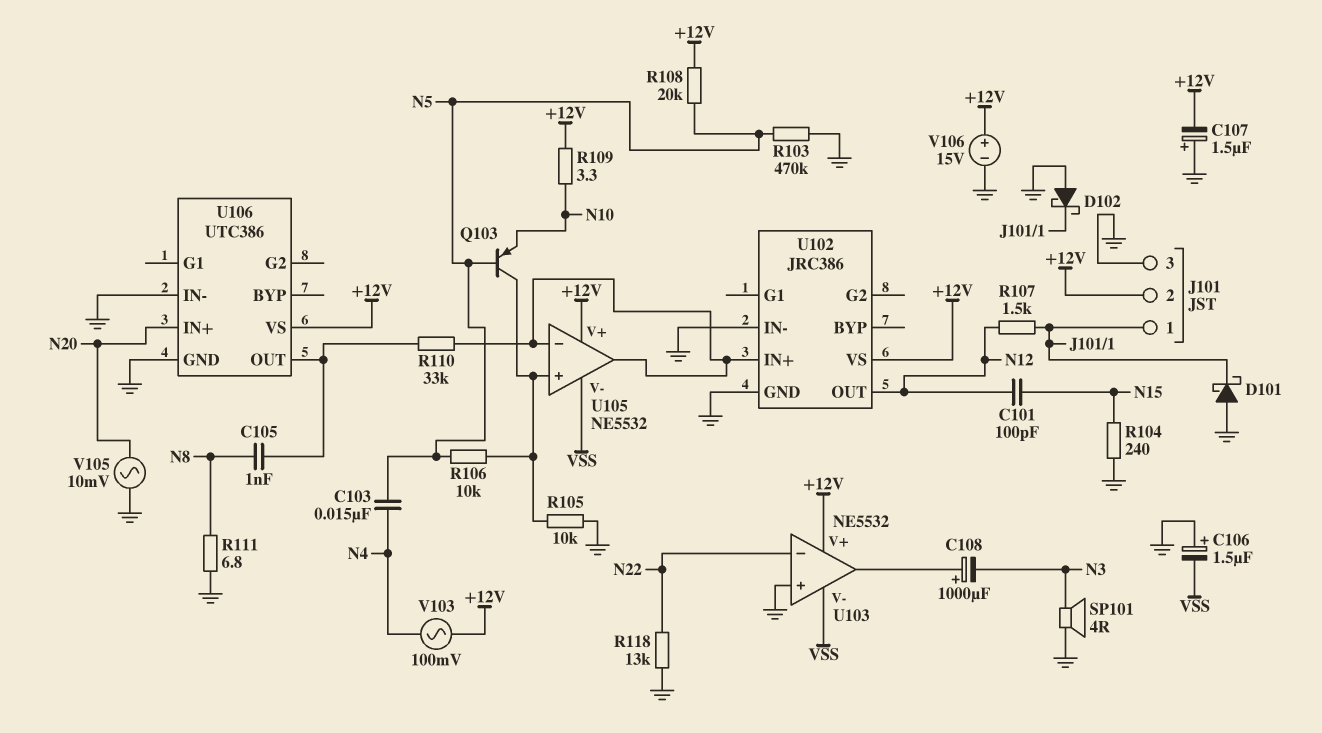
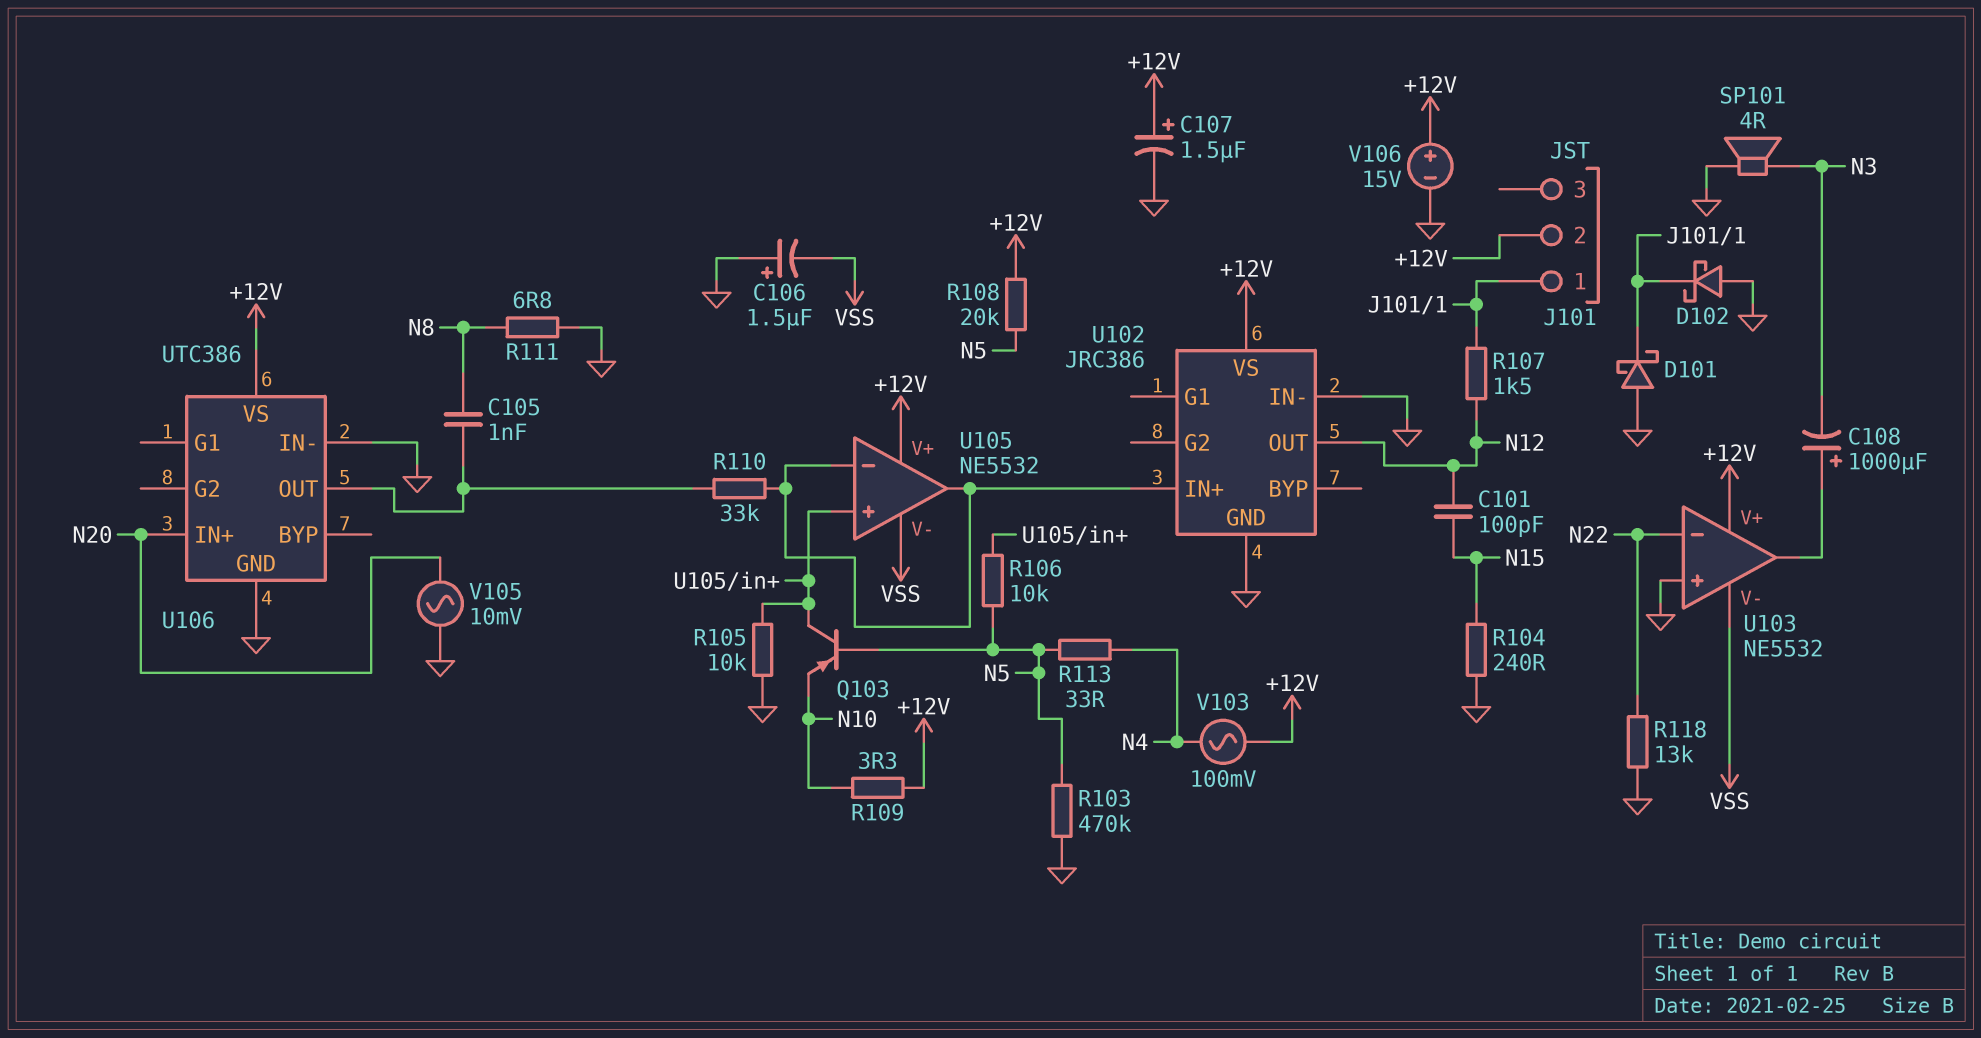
C103: 15nF (N4, N5) -> none
C107: 1.5uF (plus GND, minus +12V) -> 1.5uF (plus +12V, minus GND)
J101 pin 3: GND -> none
R113: none -> 33 (N4, N5)

